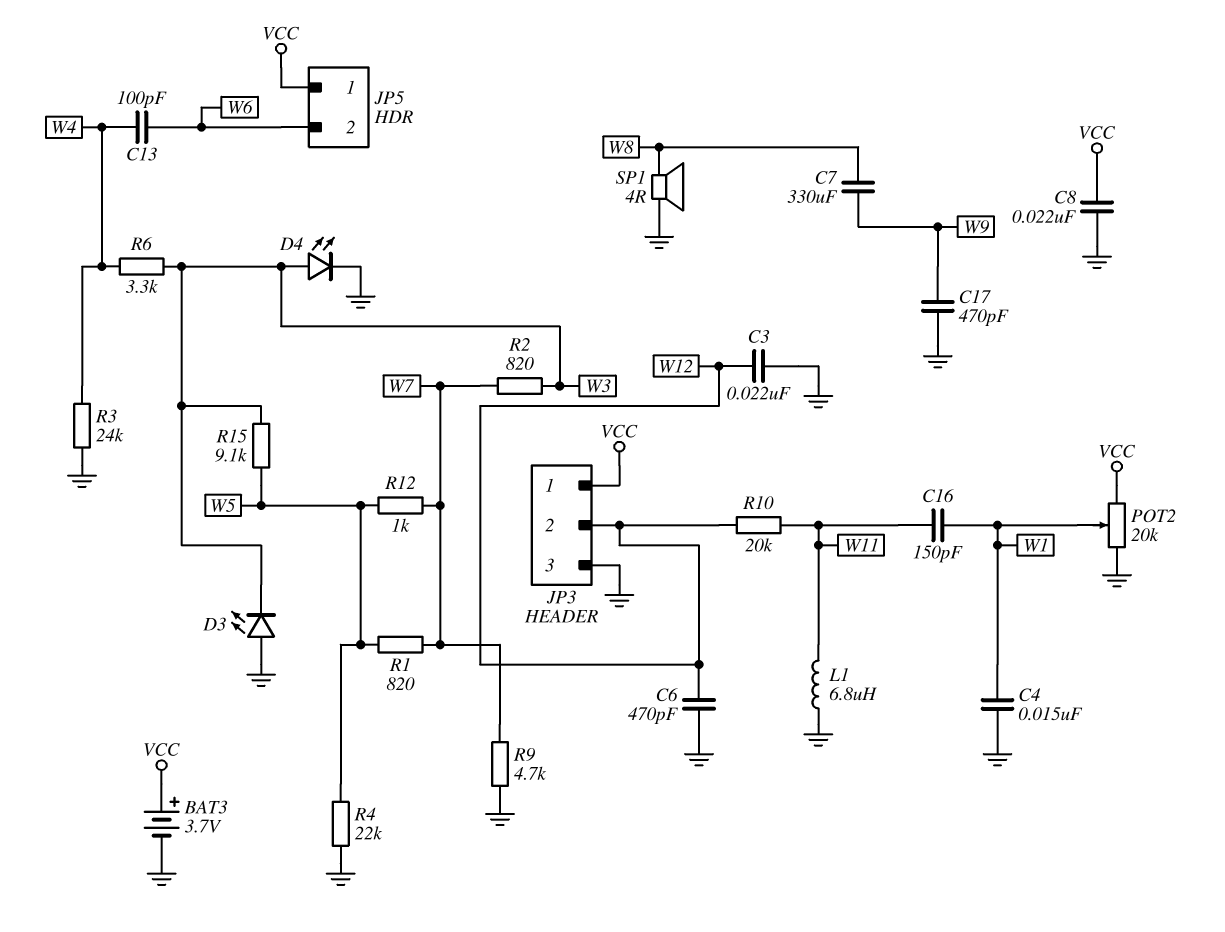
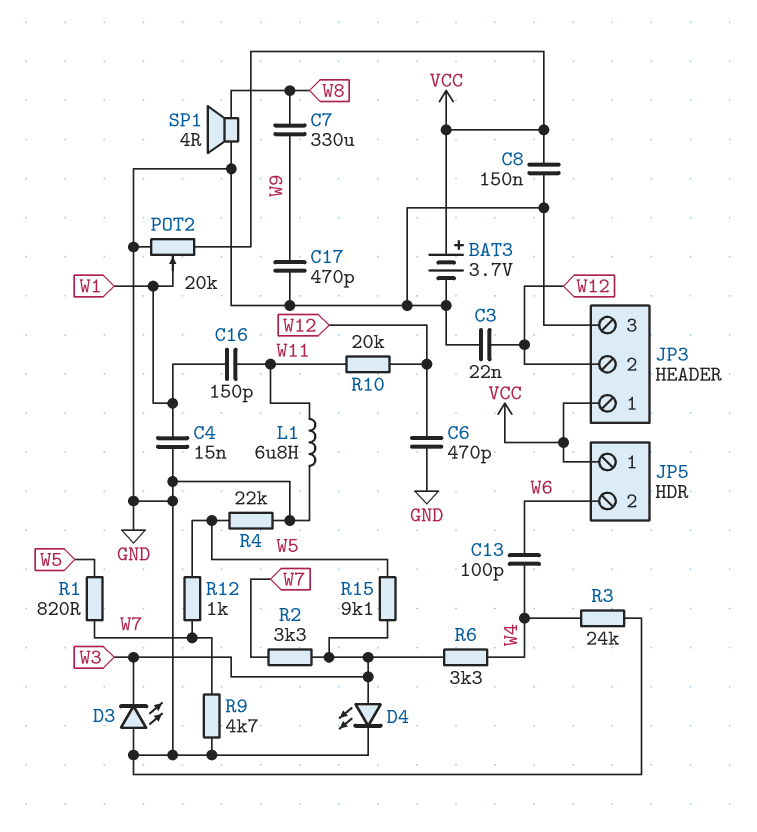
C8: 22nF (GND, VCC) -> 150nF (GND, VCC)
R2: 820 (W3, W7) -> 3.3k (W3, W7)

